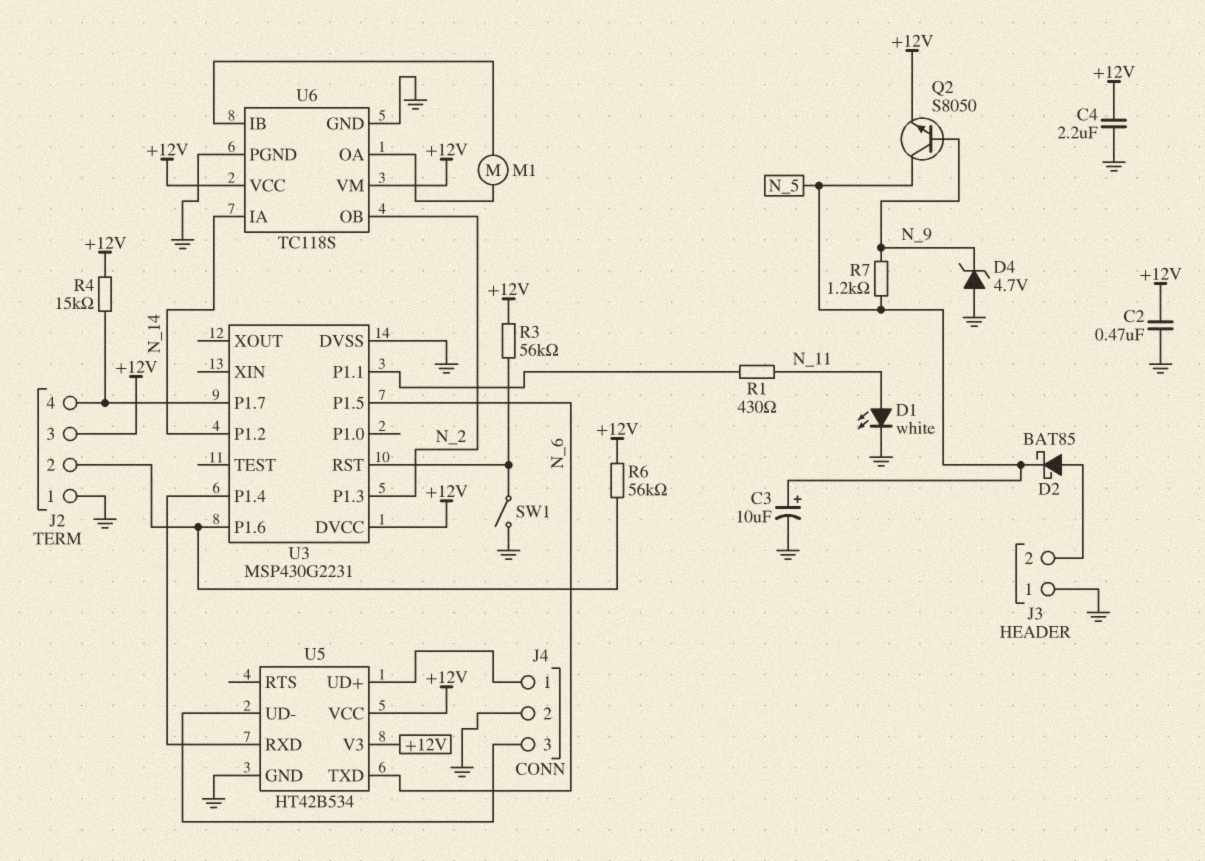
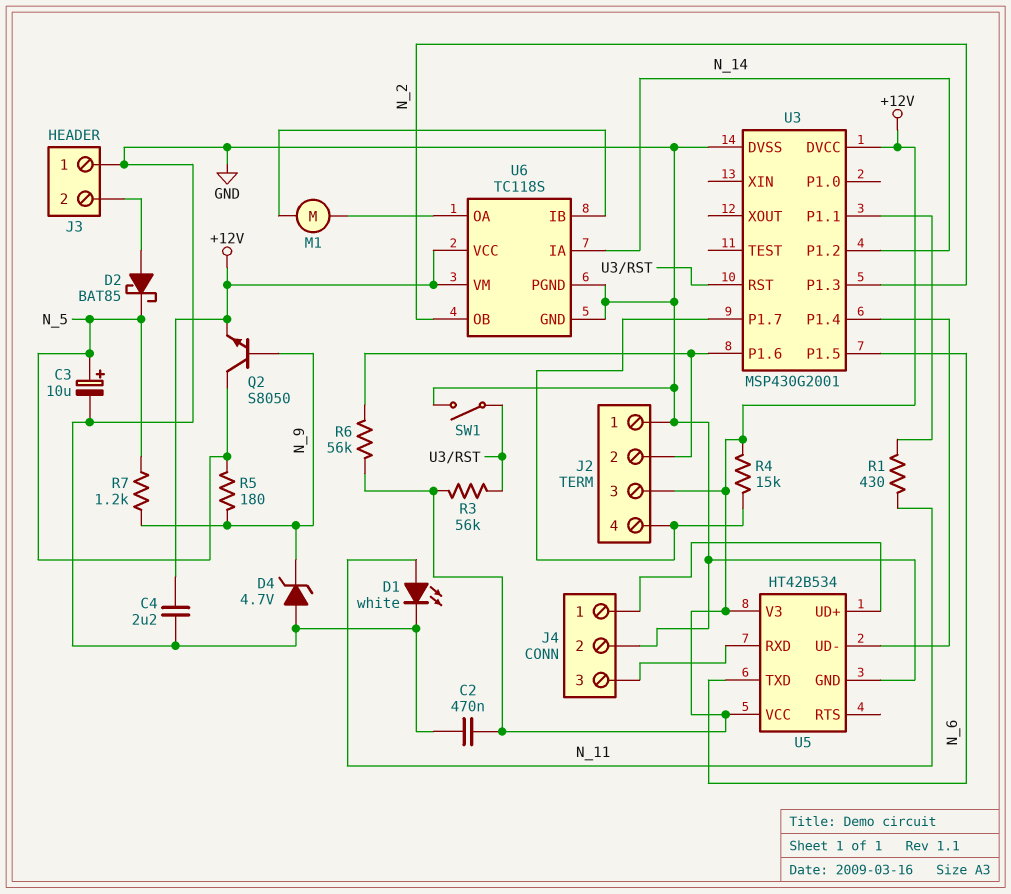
R5: none -> 180 (N_5, N_9)
U3: MSP430G2231 -> MSP430G2001
U5 pin RXD: U3/P1.4 -> J4/3
U5 pin UD-: J4/3 -> U3/P1.4

